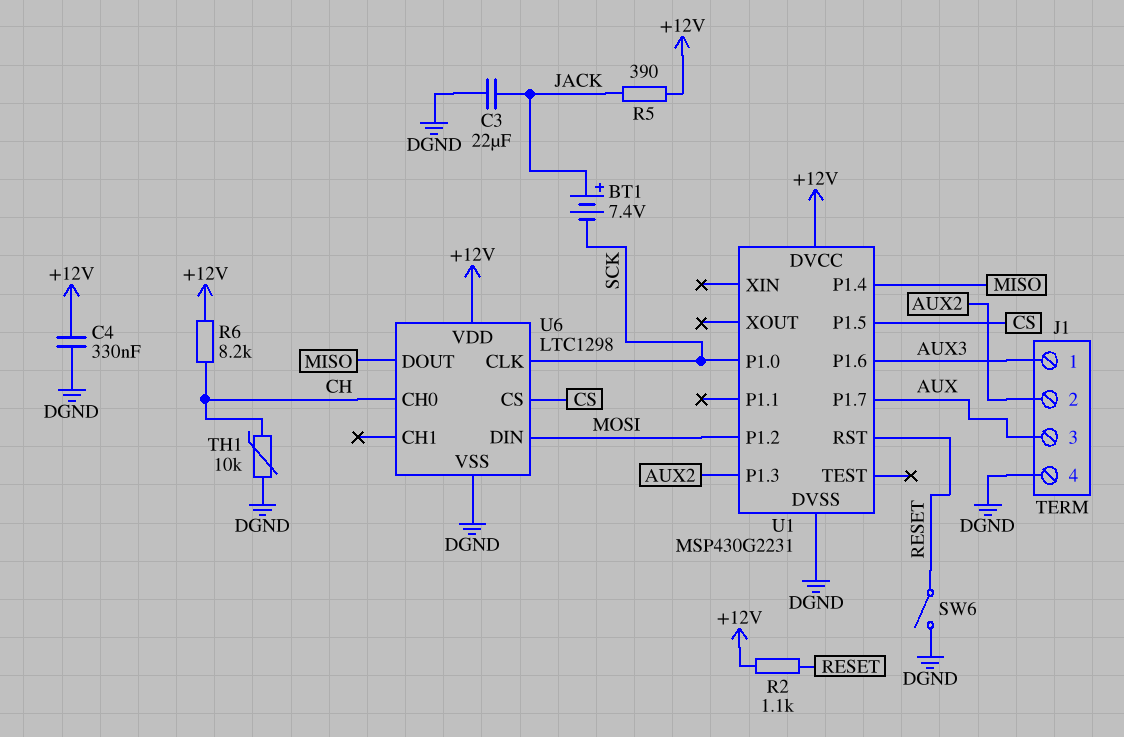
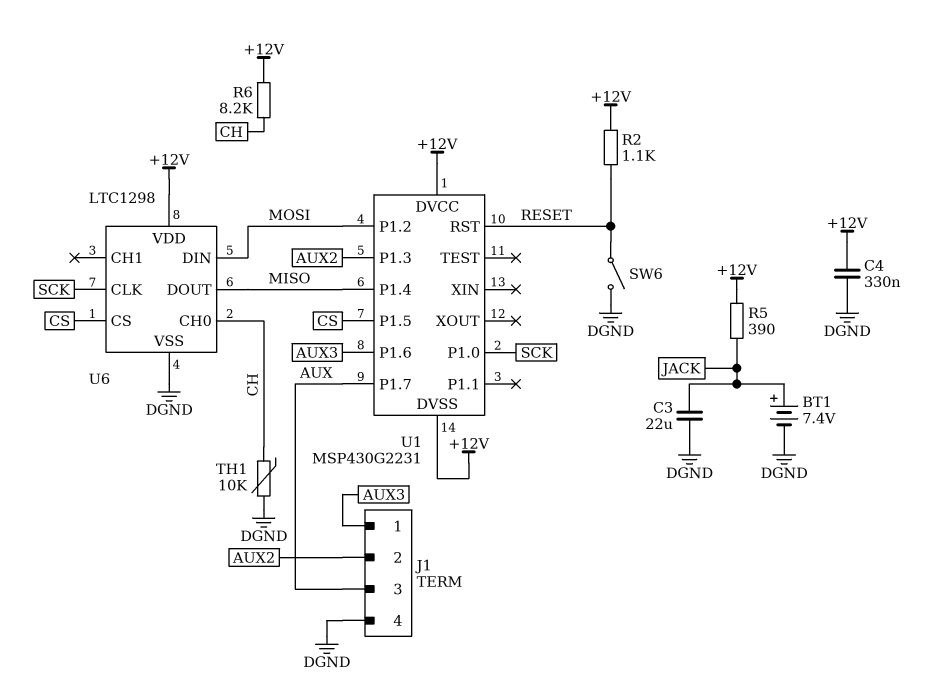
BT1: 7.4V (plus JACK, minus SCK) -> 7.4V (plus JACK, minus DGND)
U1 pin DVSS: DGND -> +12V

